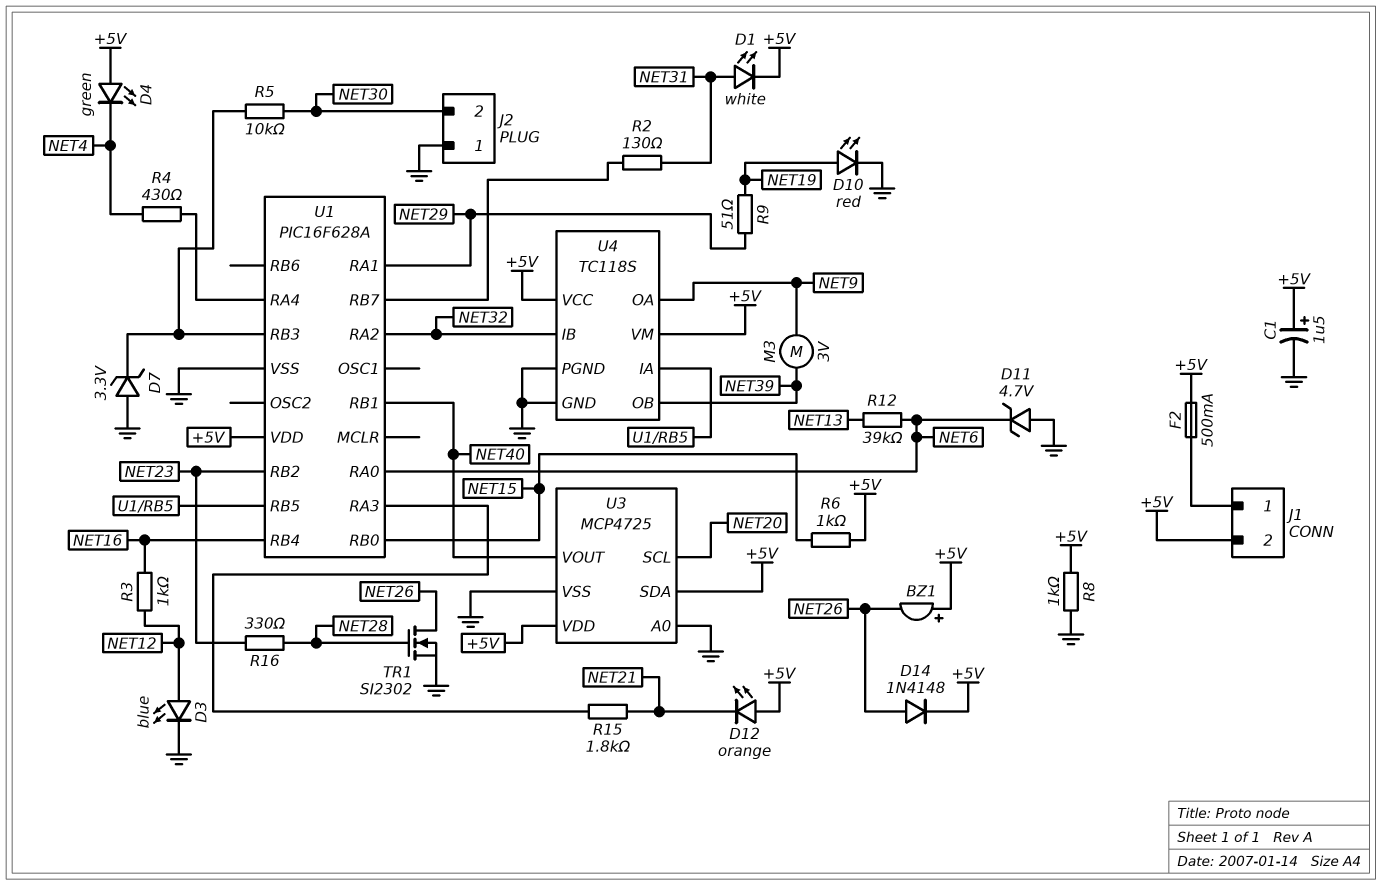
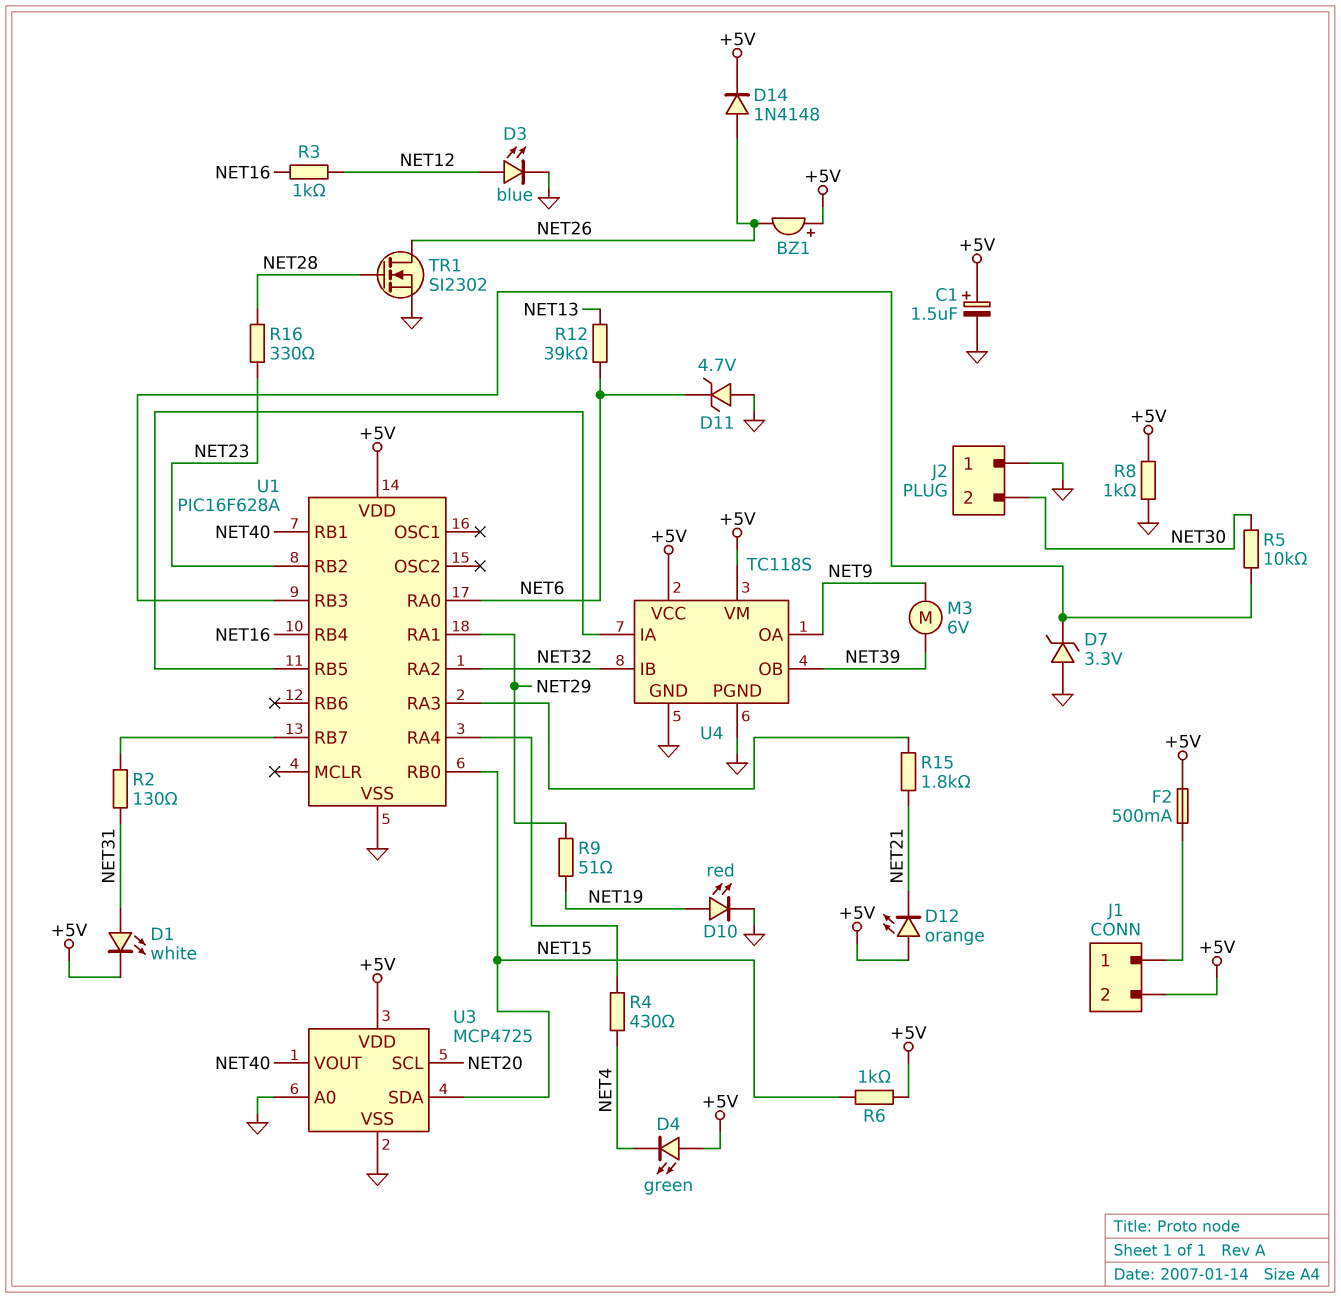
M3: motor 3V (NET9, NET39) -> motor 6V (NET9, NET39)
U3 pin SDA: +5V -> NET15

